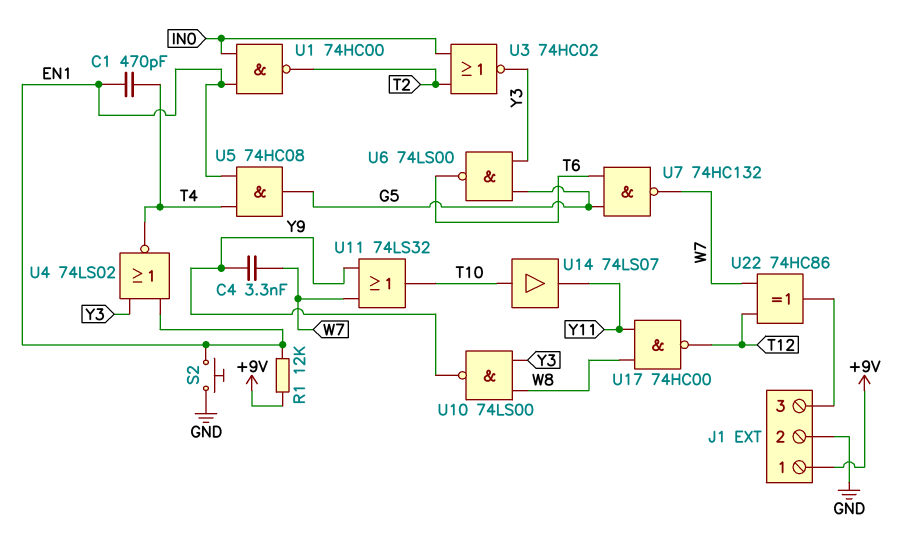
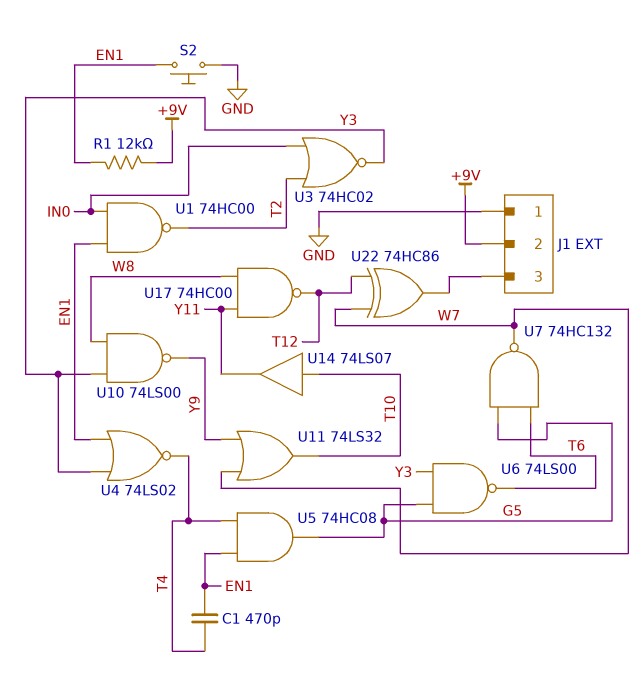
C4: 3.3nF (W7, Y9) -> none
J1 pin 1: +9V -> GND
J1 pin 2: GND -> +9V

